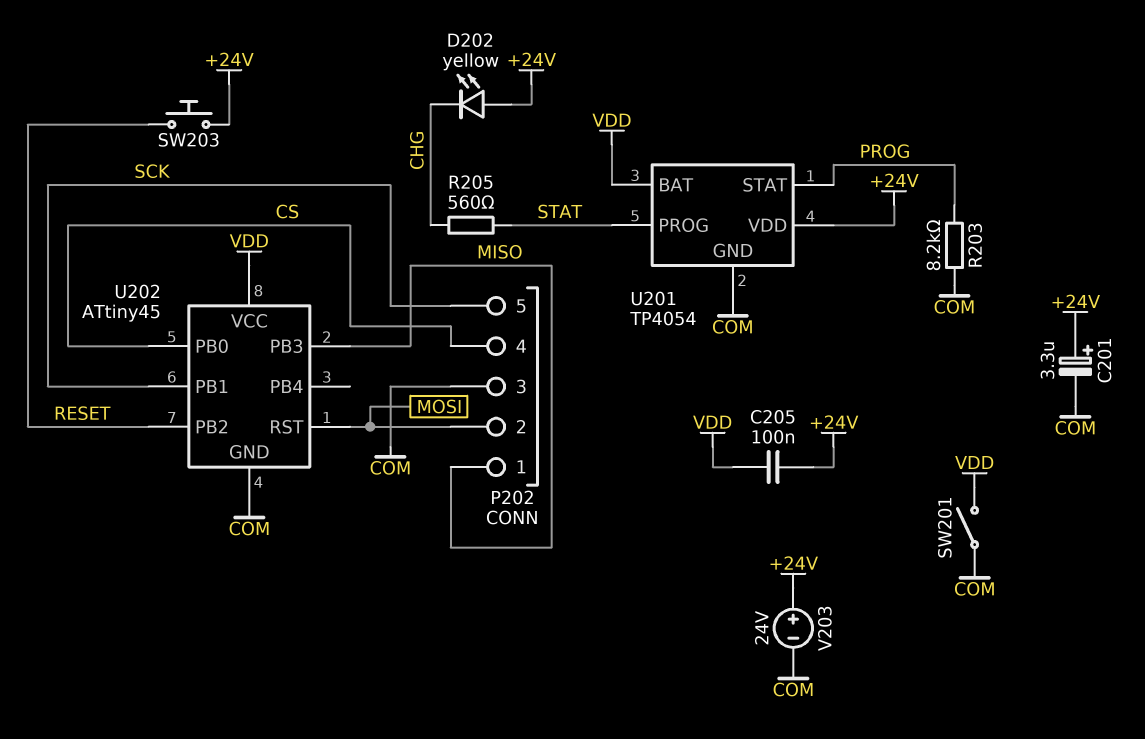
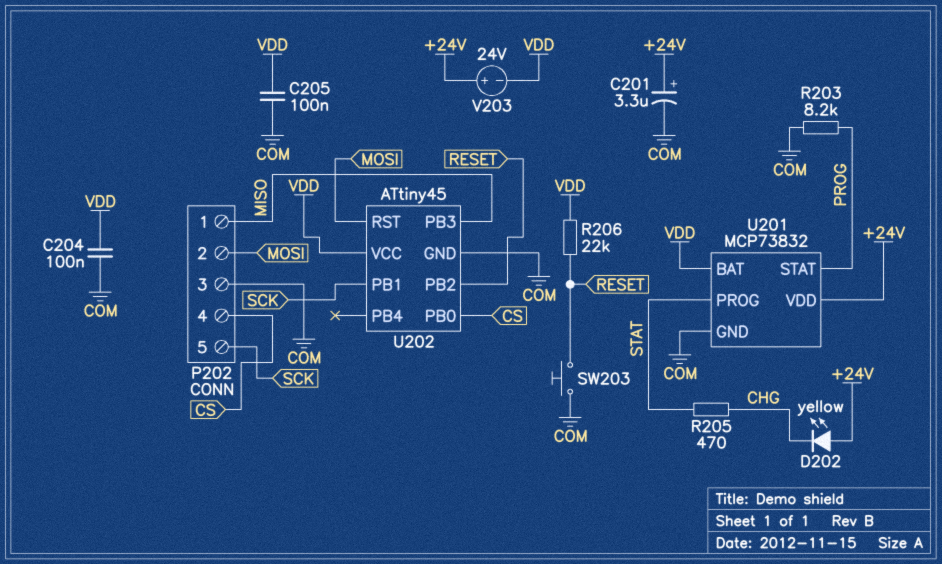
C204: none -> 100nF (COM, VDD)
C205: 100nF (+24V, VDD) -> 100nF (COM, VDD)
R205: 560 (CHG, STAT) -> 470 (CHG, STAT)
R206: none -> 22k (RESET, VDD)
SW201: switch (COM, VDD) -> none
SW203: button (+24V, RESET) -> button (COM, RESET)
U201: TP4054 -> MCP73832
V203: 24V (plus +24V, minus COM) -> 24V (plus +24V, minus VDD)

